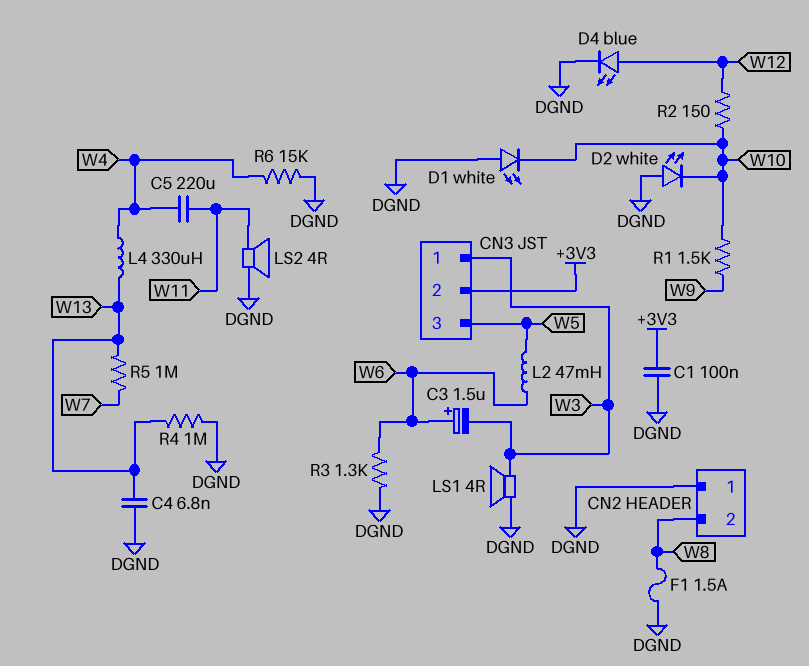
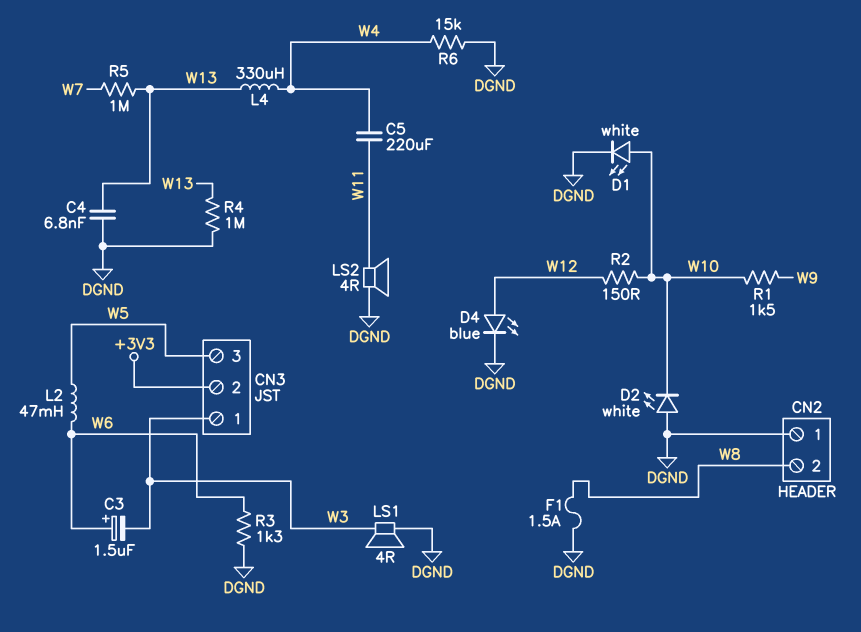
C1: 100nF (+3V3, DGND) -> none
D1: LED white (A DGND, K W10) -> LED white (A W10, K DGND)

